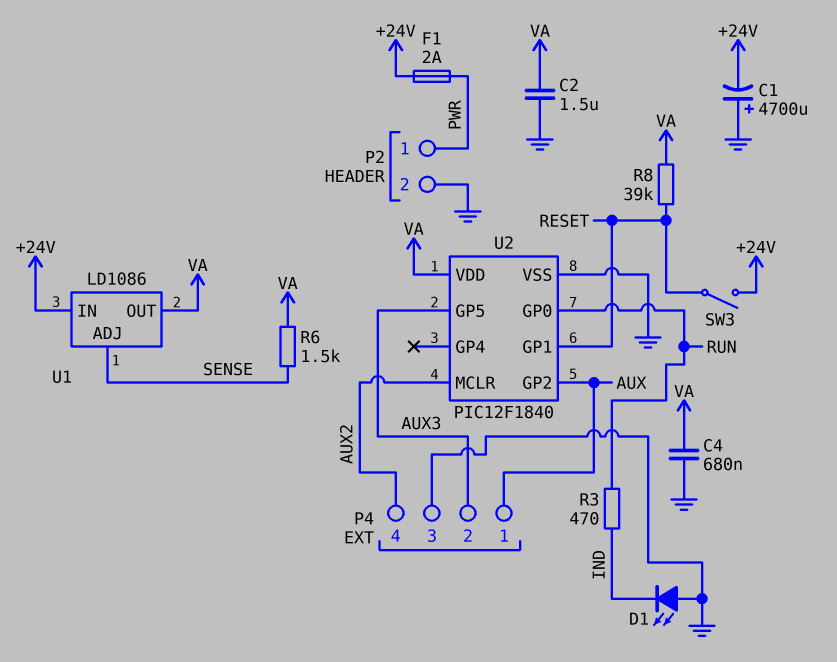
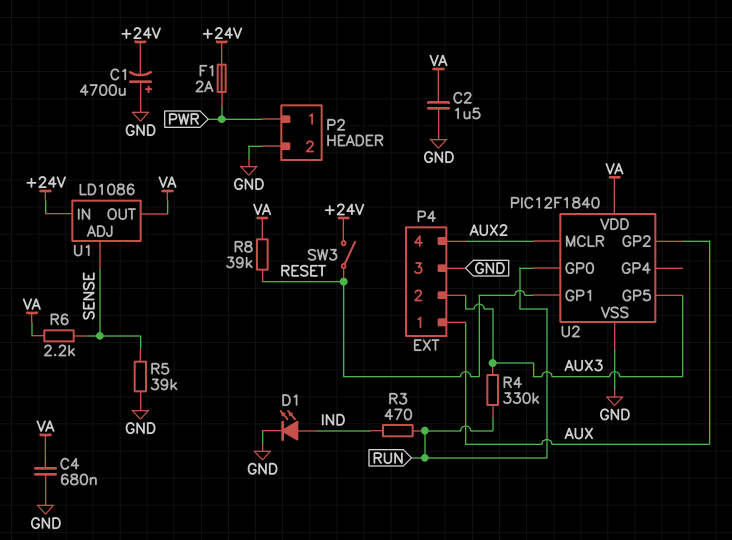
D1: LED (A GND, K IND) -> LED (A IND, K GND)
R4: none -> 330k (AUX3, RUN)
R5: none -> 39k (GND, SENSE)
R6: 1.5k (SENSE, VA) -> 2.2k (SENSE, VA)

